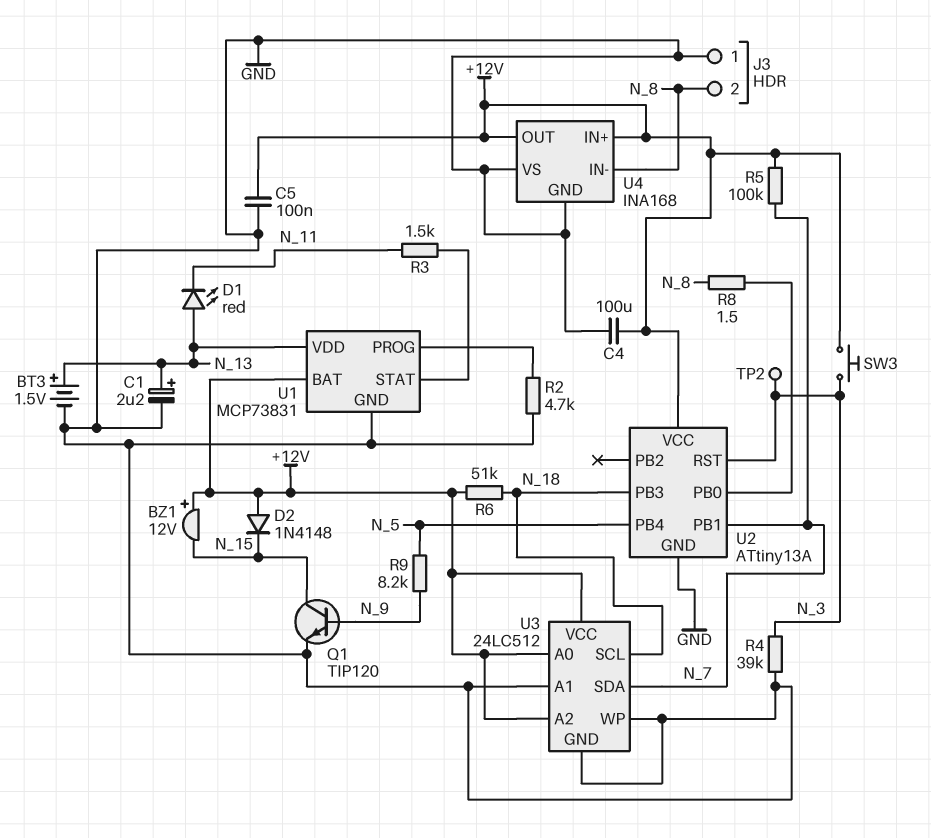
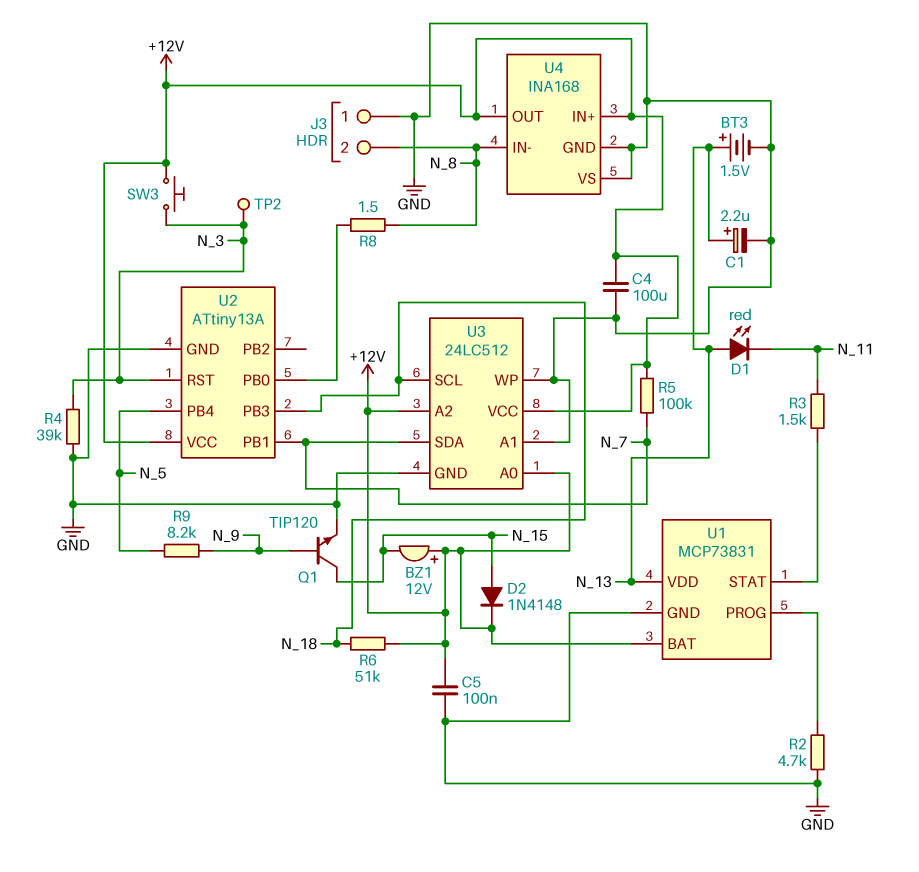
D2: diode 1N4148 (A +12V, K N_15) -> diode 1N4148 (A N_15, K +12V)

